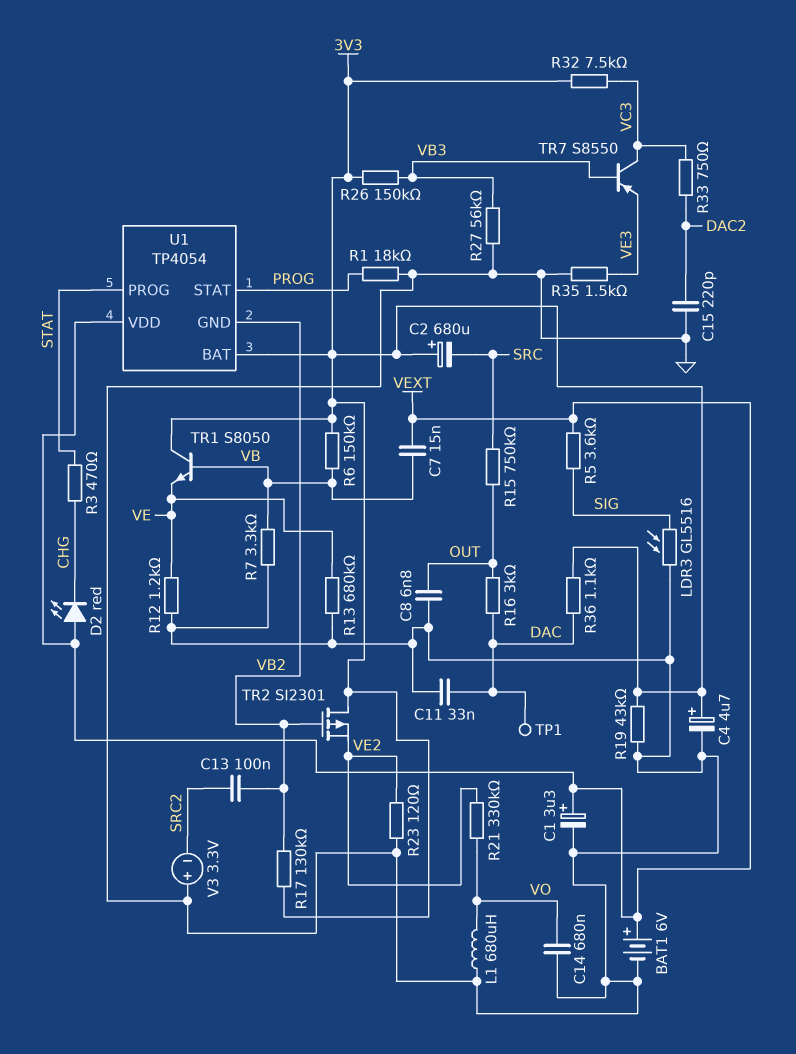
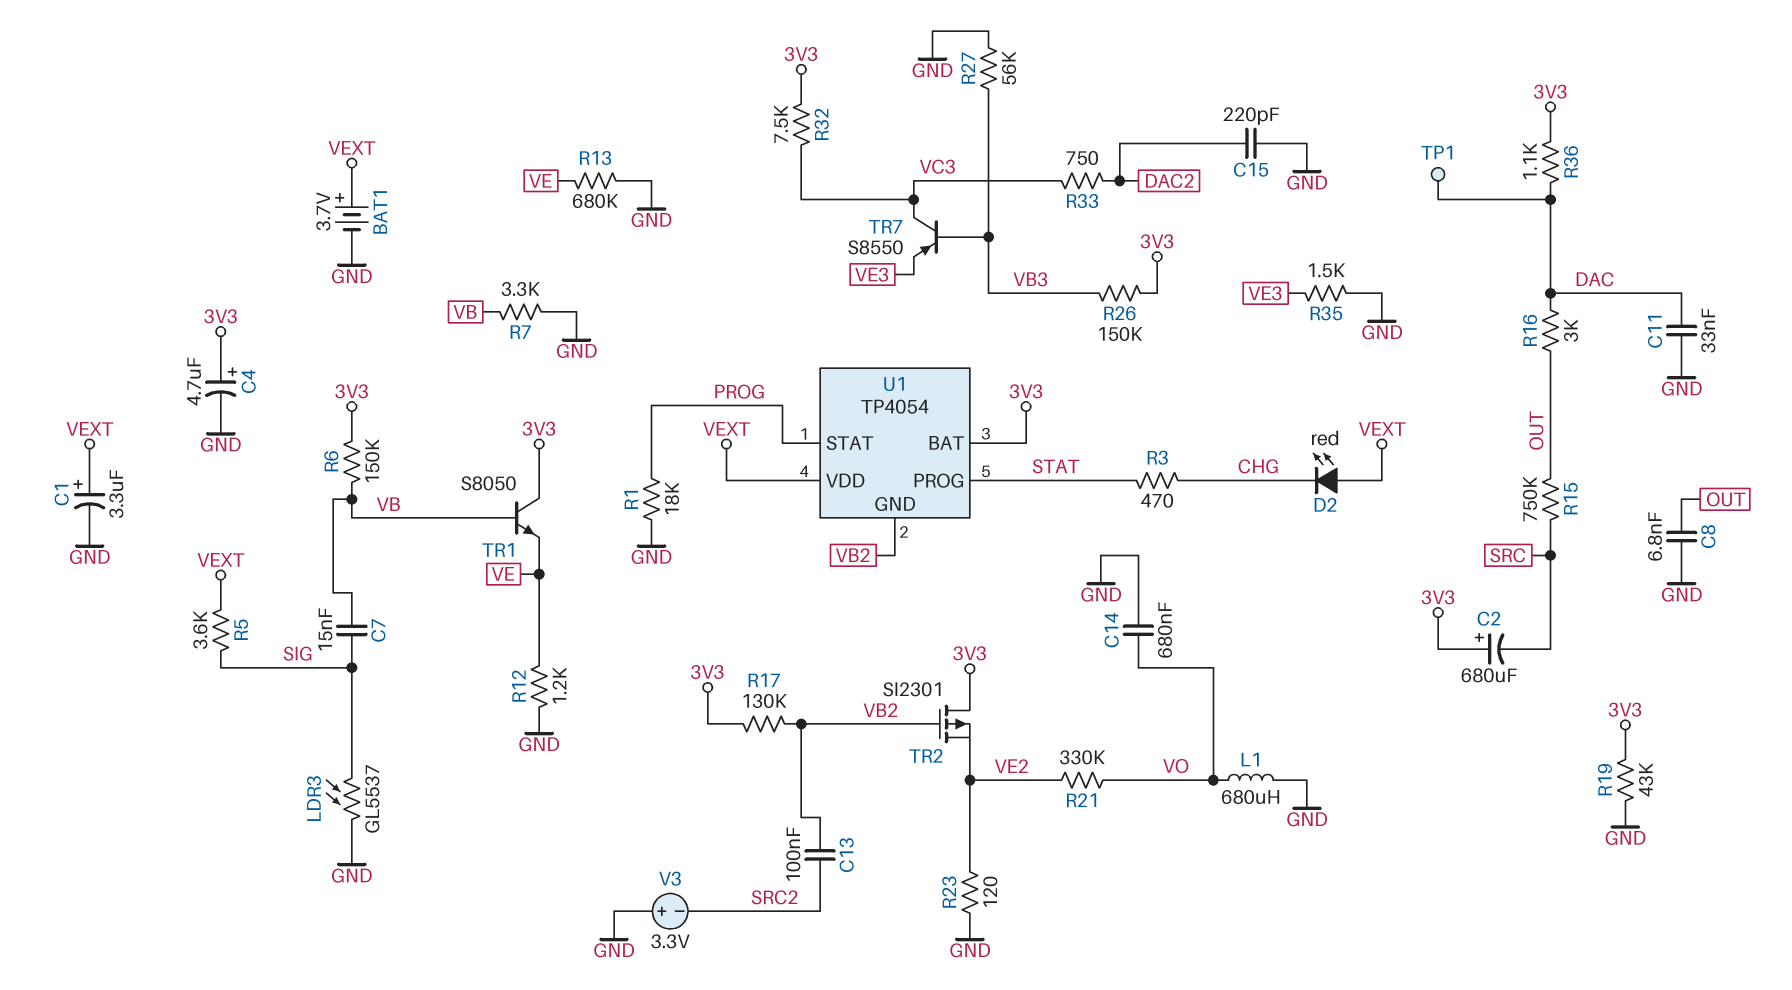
BAT1: 6V (plus VEXT, minus GND) -> 3.7V (plus VEXT, minus GND)
C7: 15nF (VB, VEXT) -> 15nF (SIG, VB)
LDR3: GL5516 (GND, SIG) -> GL5537 (GND, SIG)

